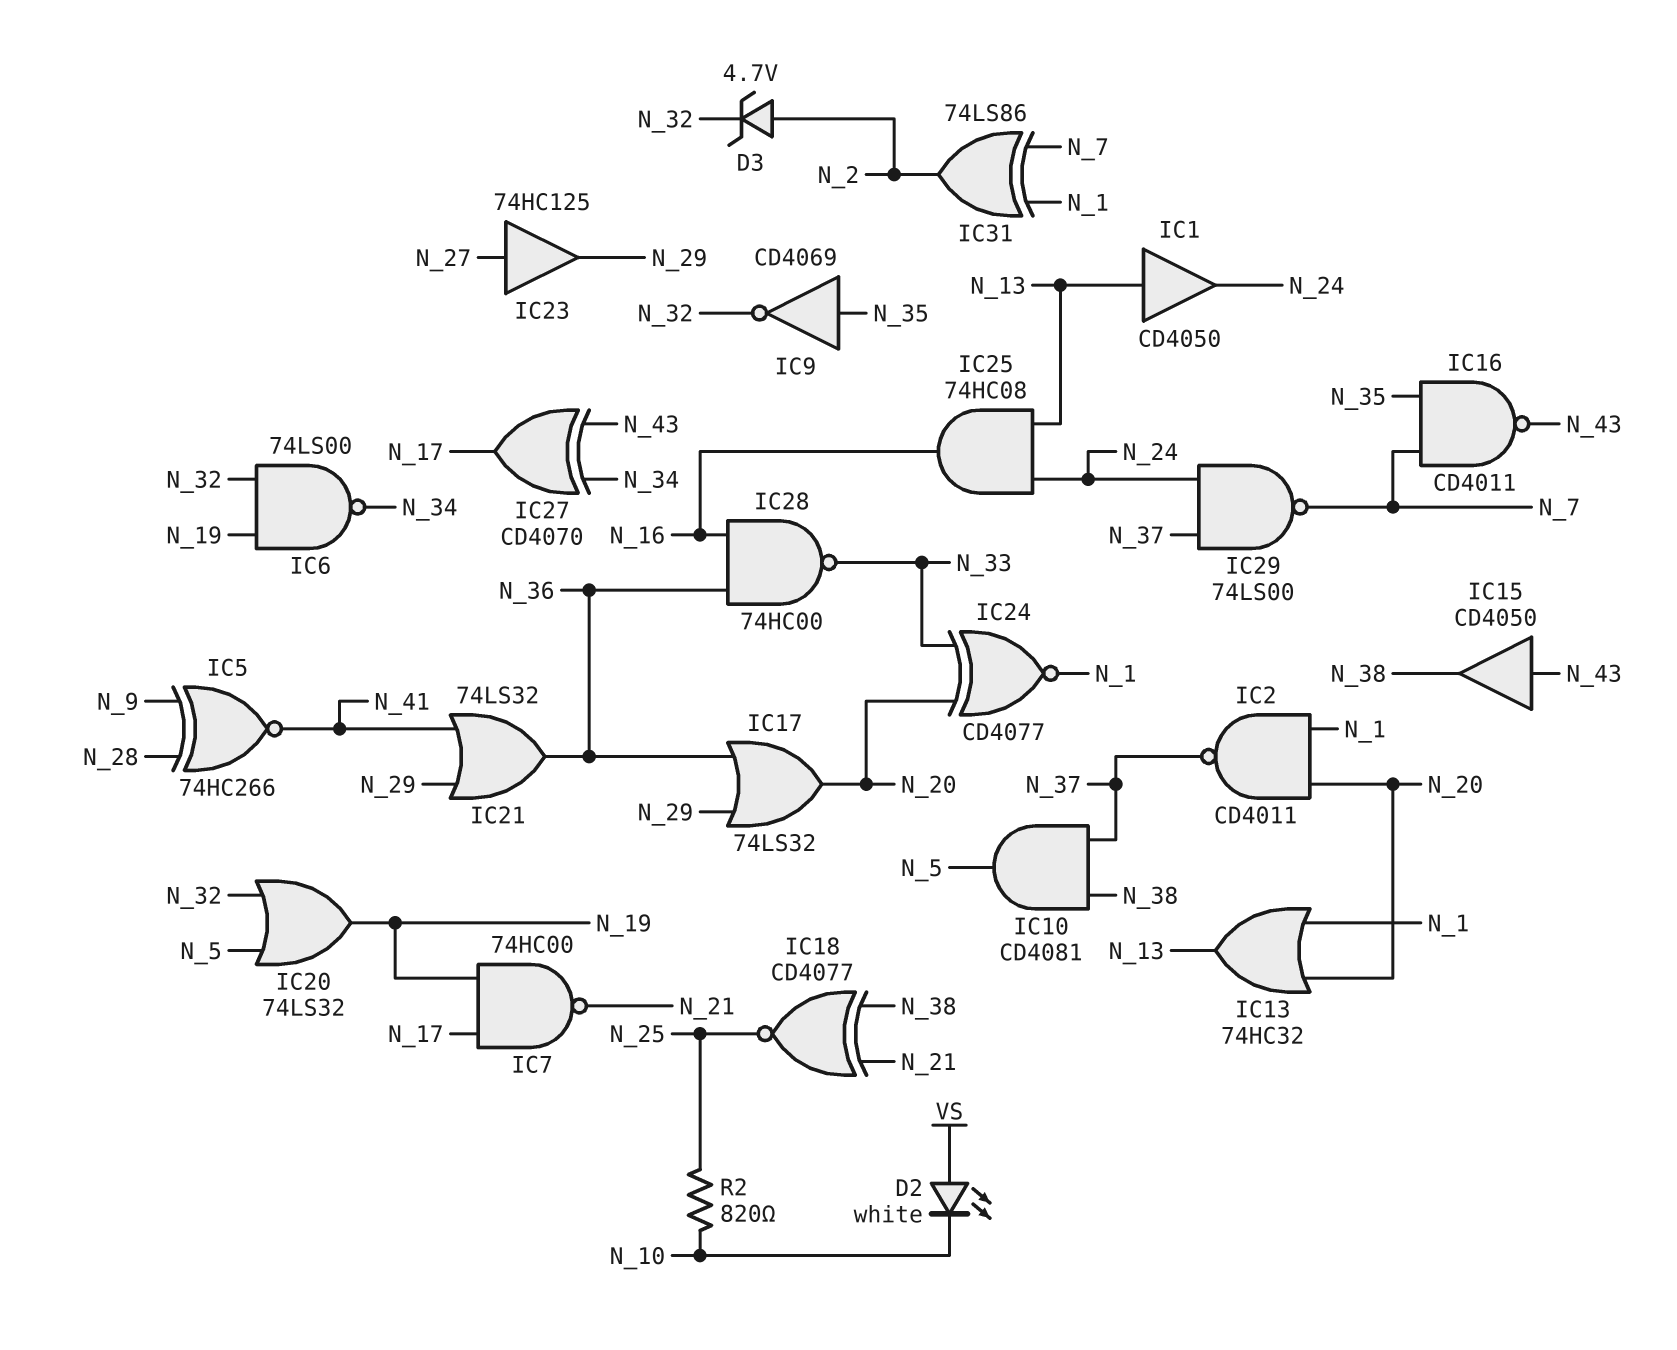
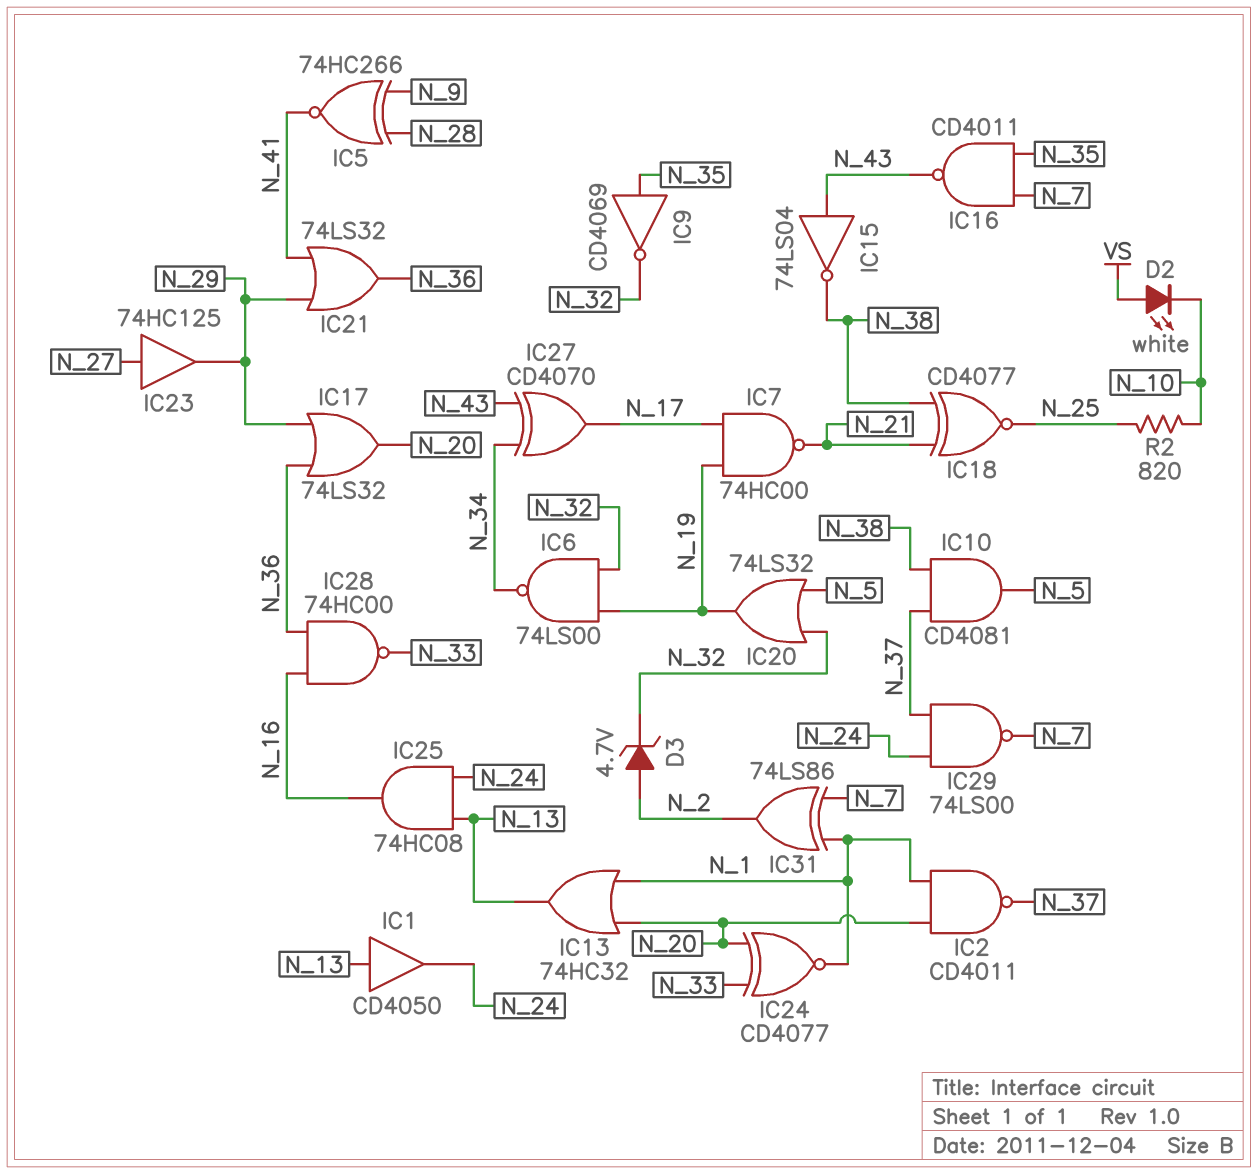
IC15: buffer CD4050 (in N_43, out N_38) -> NOT 74LS04 (in N_43, out N_38)

